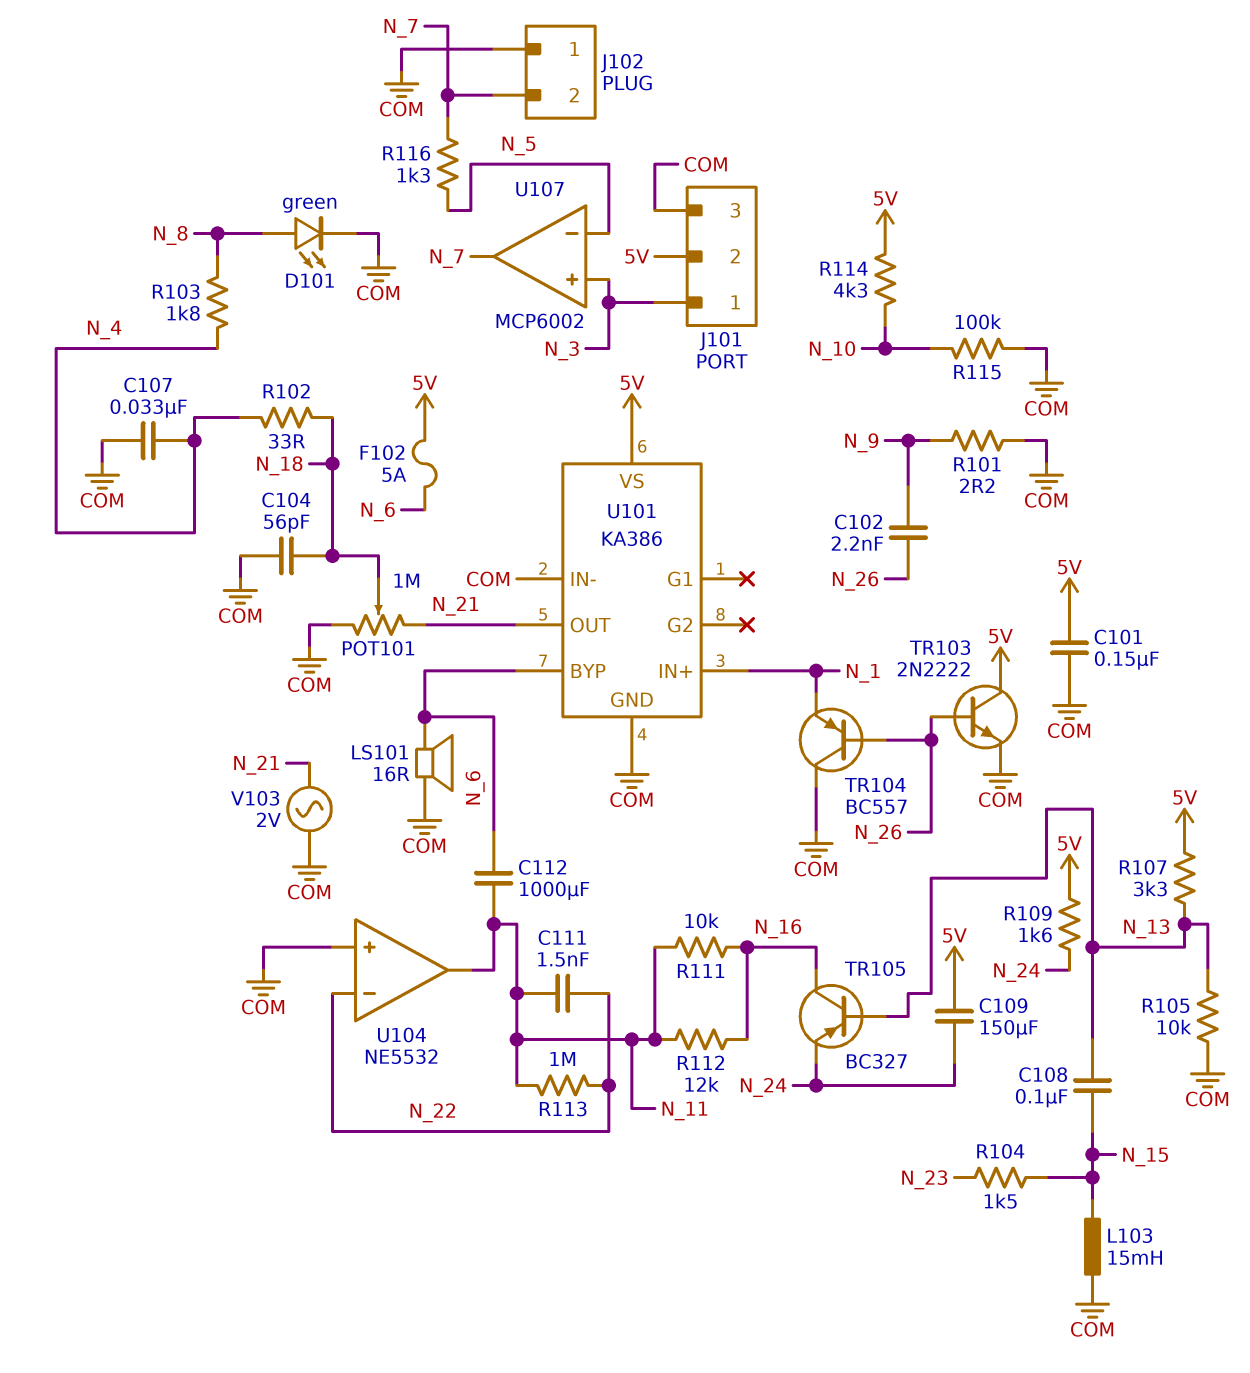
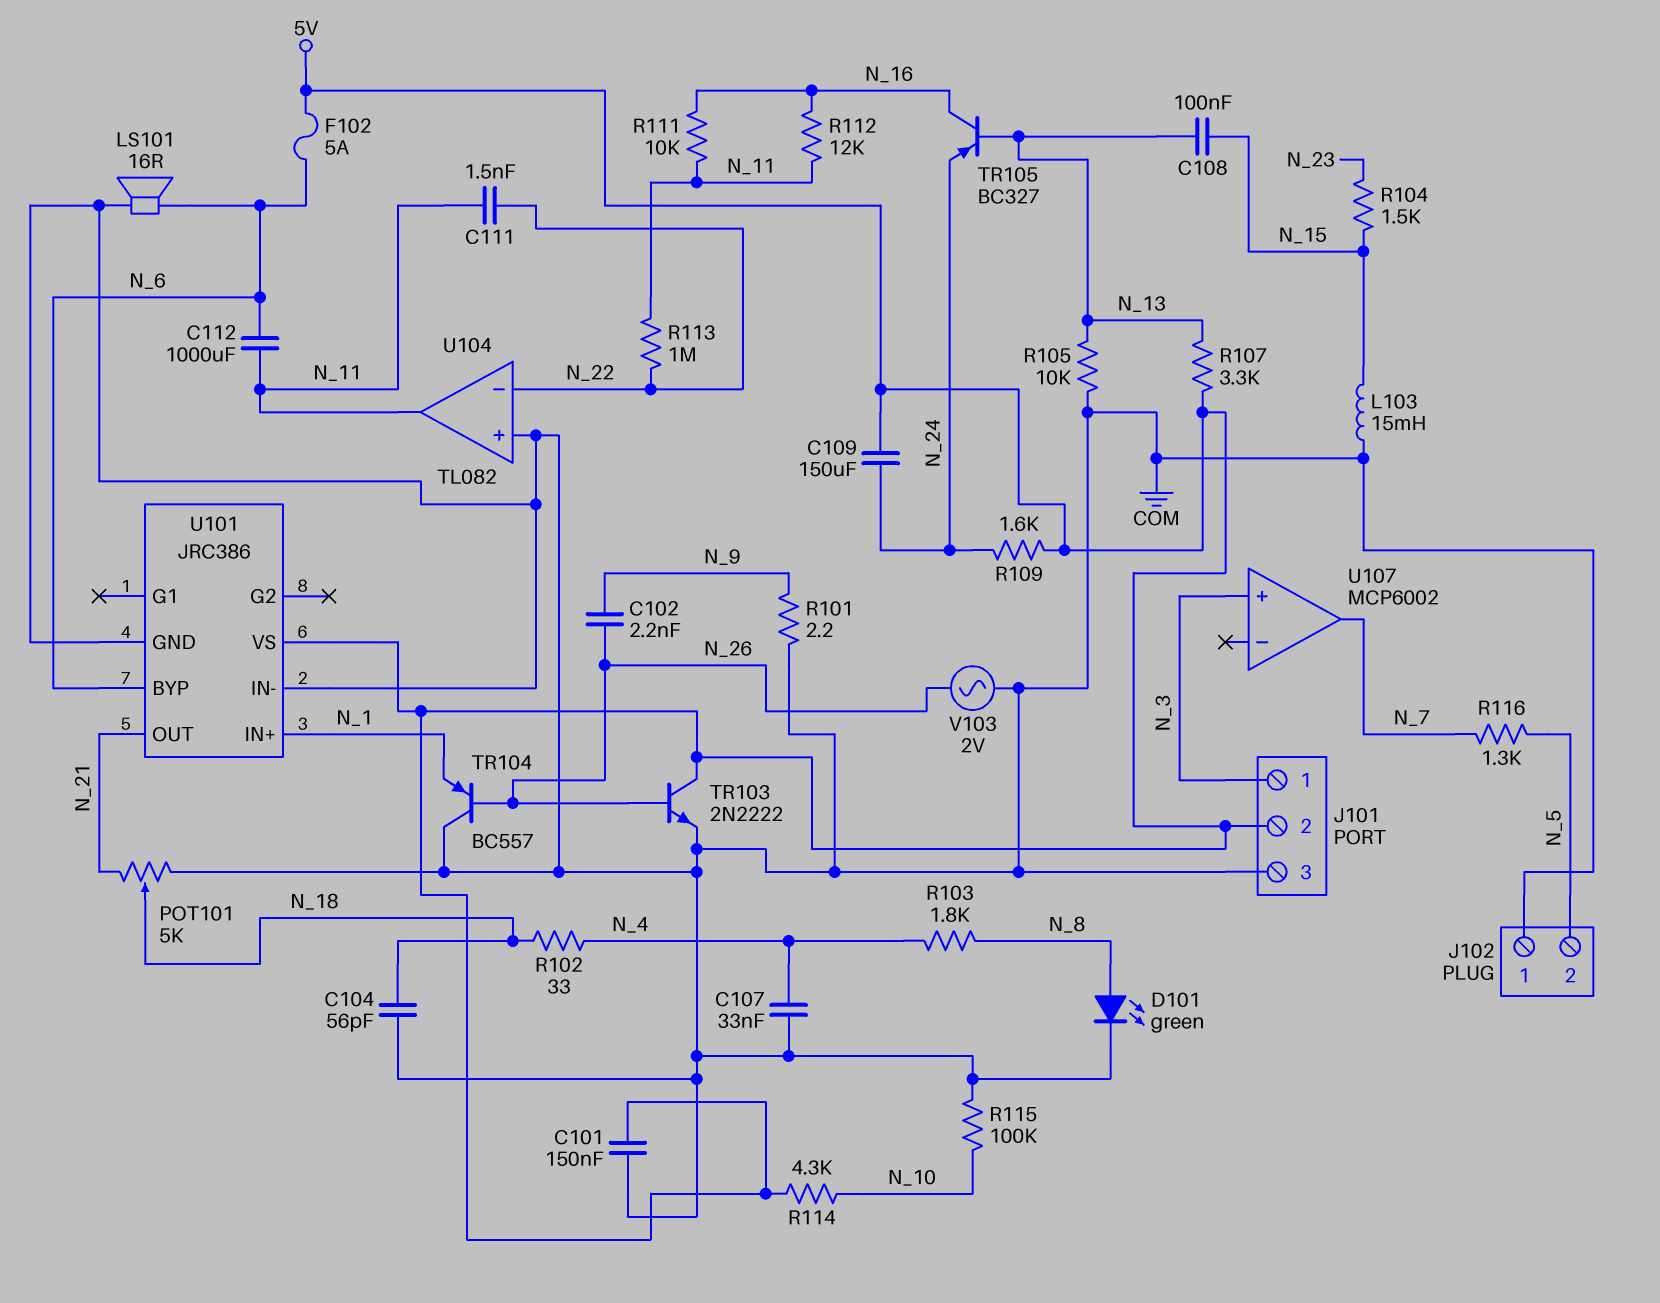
J102 pin 2: N_7 -> N_5
POT101: 1M (COM, N_21, wiper N_18) -> 5k (COM, N_21, wiper N_18)
U101: KA386 -> JRC386
U104: NE5532 -> TL082
U107 pin in-: N_5 -> none
V103: AC 2V (COM, N_21) -> AC 2V (COM, N_26)

